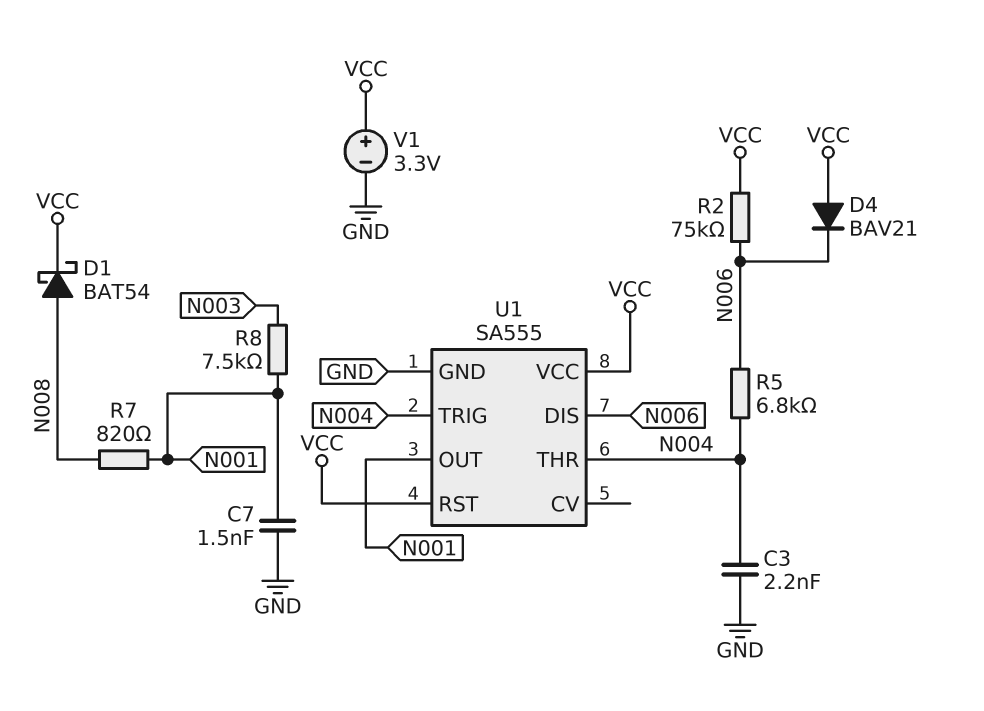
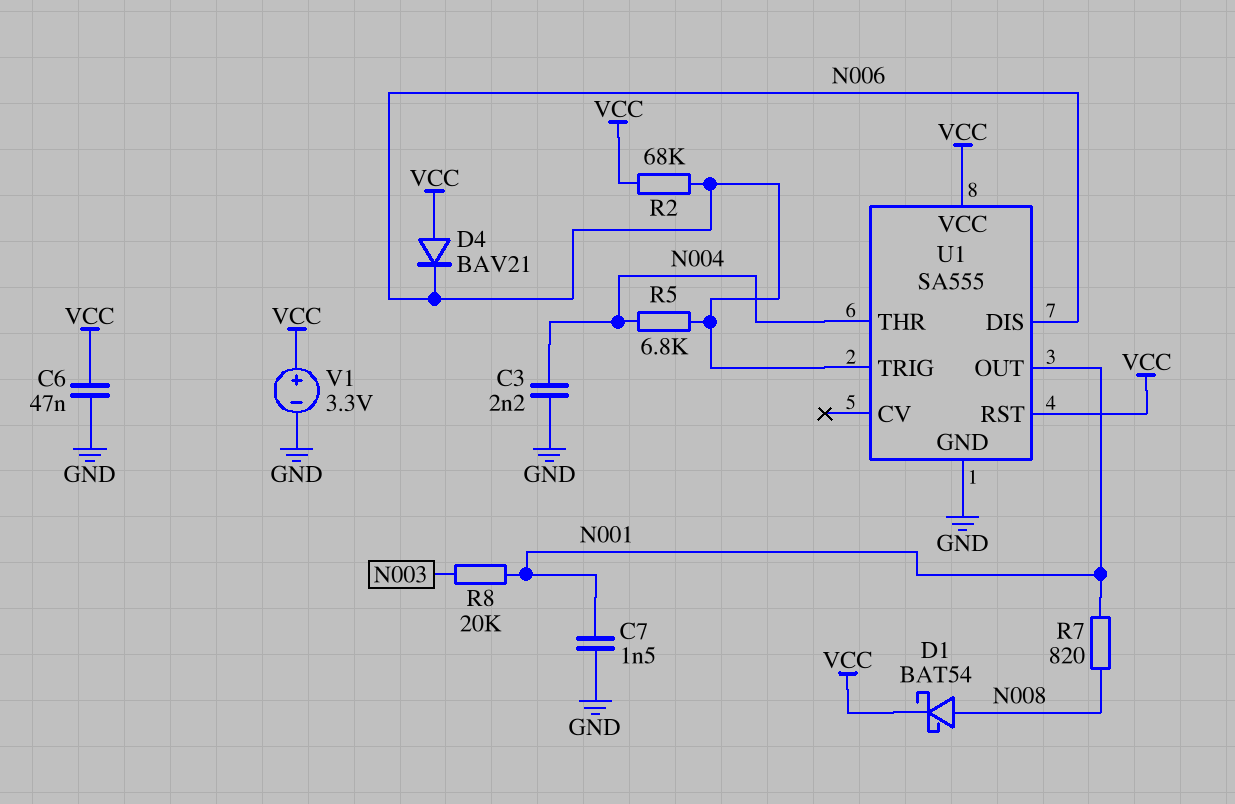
C6: none -> 47nF (GND, VCC)
R2: 75k (N006, VCC) -> 68k (N006, VCC)
R8: 7.5k (N001, N003) -> 20k (N001, N003)
U1 pin TRIG: N004 -> N006

